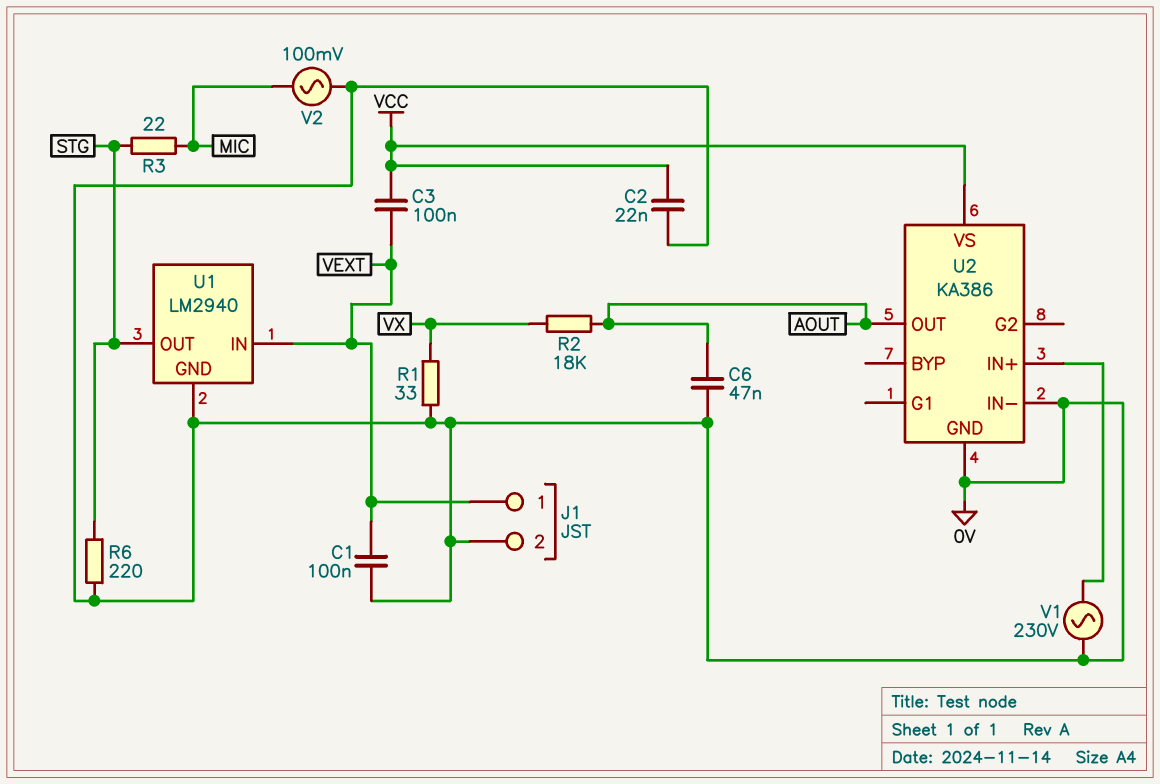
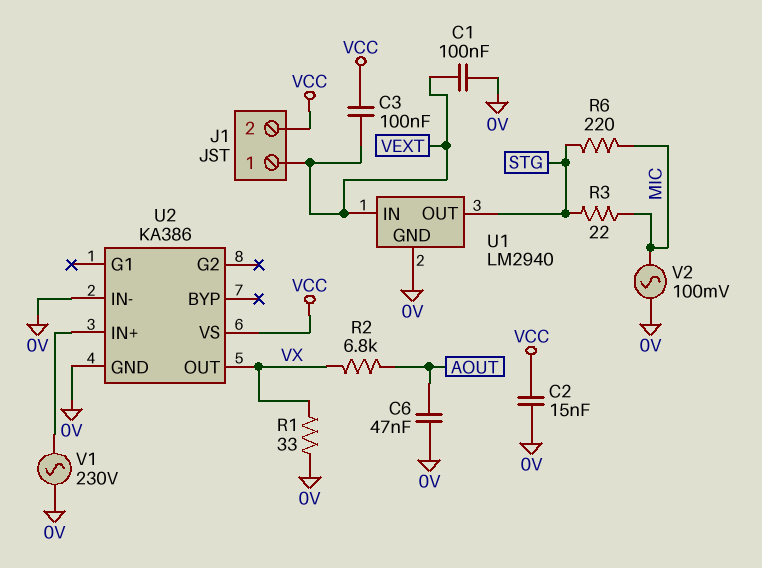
C2: 22nF (0V, VCC) -> 15nF (0V, VCC)
J1 pin 2: 0V -> VCC
R2: 18k (AOUT, VX) -> 6.8k (AOUT, VX)
R6: 220 (0V, STG) -> 220 (MIC, STG)
U2 pin OUT: AOUT -> VX

